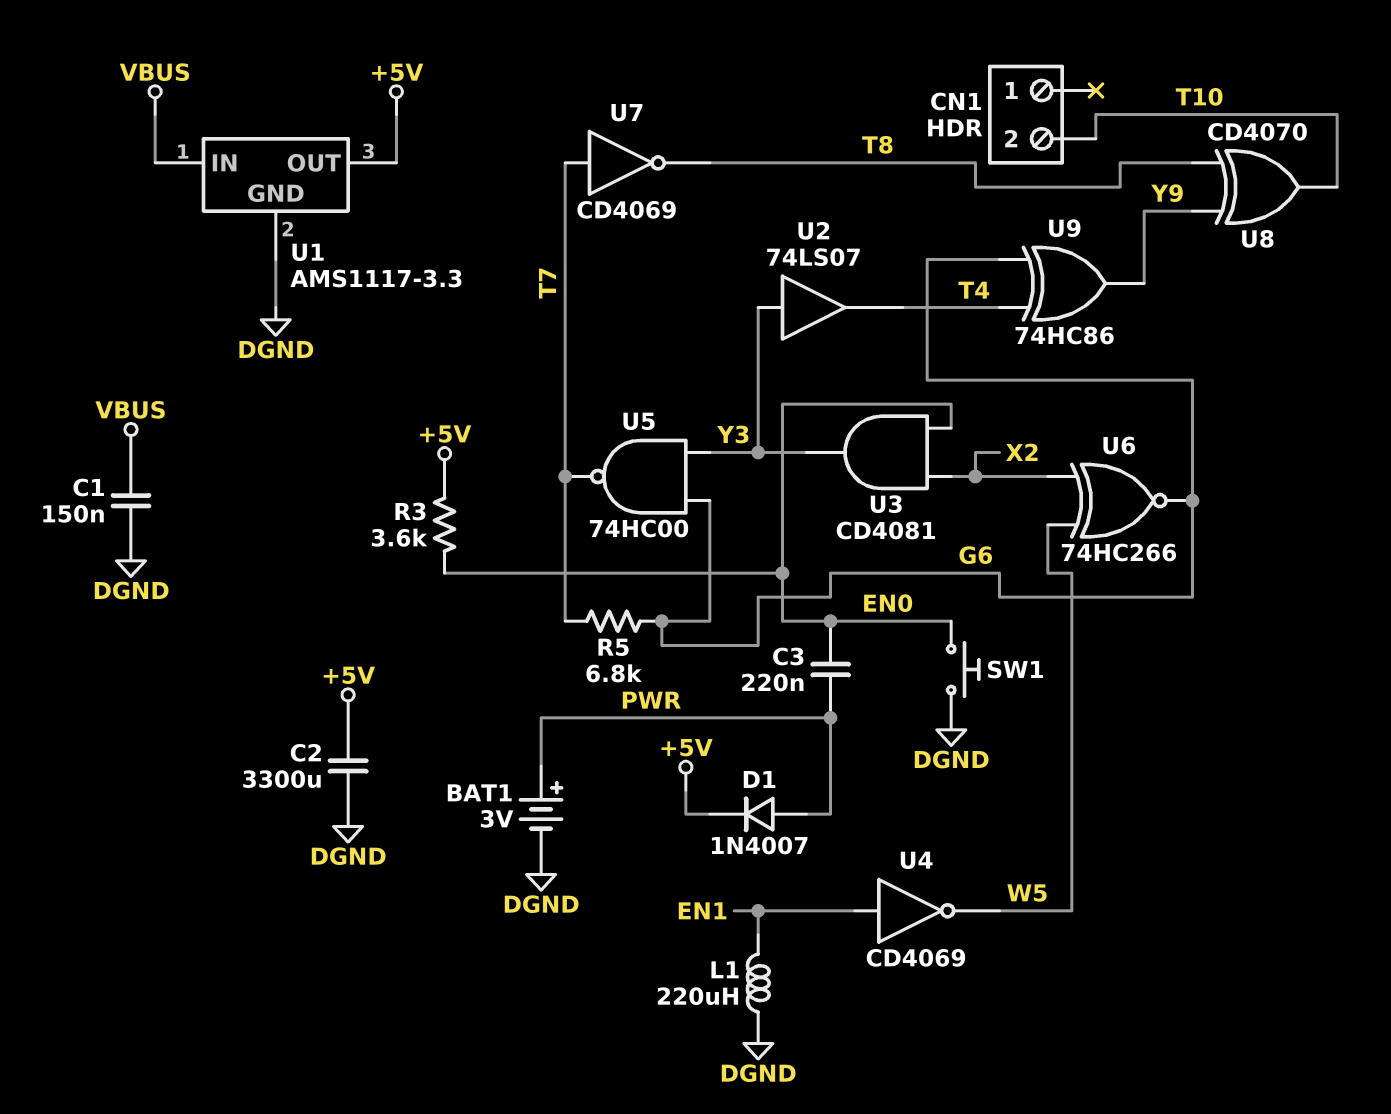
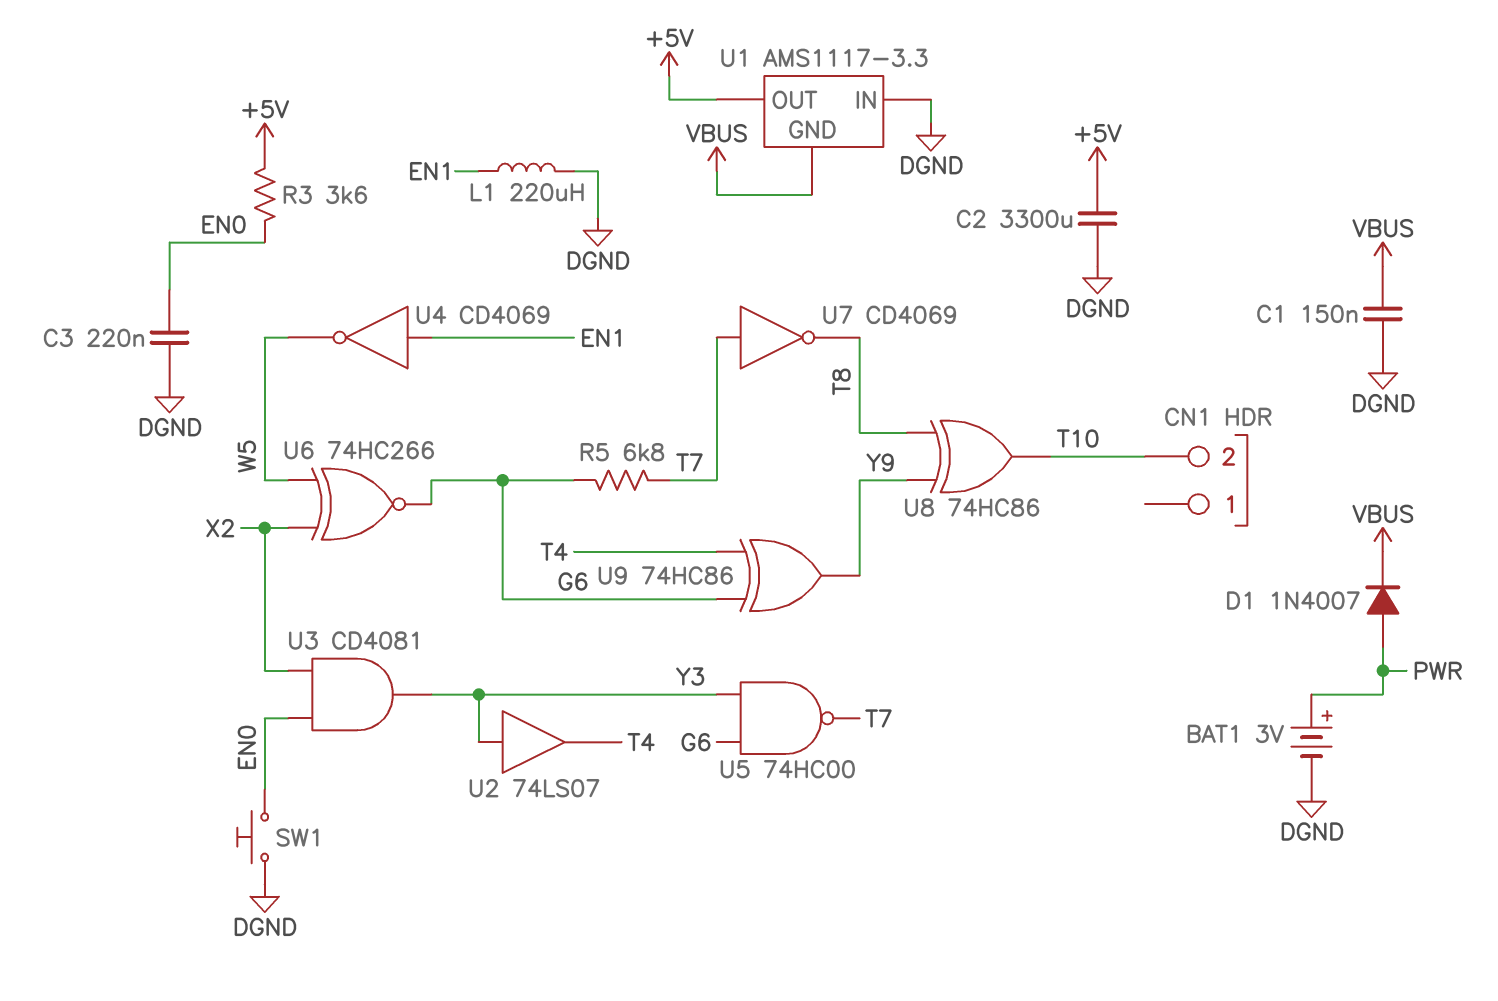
C3: 220nF (EN0, PWR) -> 220nF (DGND, EN0)
D1: diode 1N4007 (A PWR, K +5V) -> diode 1N4007 (A PWR, K VBUS)
U1 pin GND: DGND -> VBUS
U1 pin IN: VBUS -> DGND
U8: XOR CD4070 (in T8, in Y9, out T10) -> XOR 74HC86 (in T8, in Y9, out T10)

